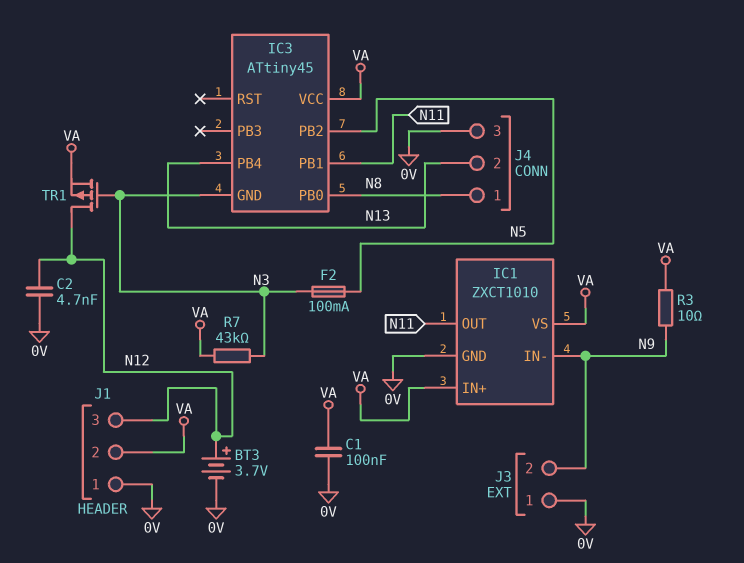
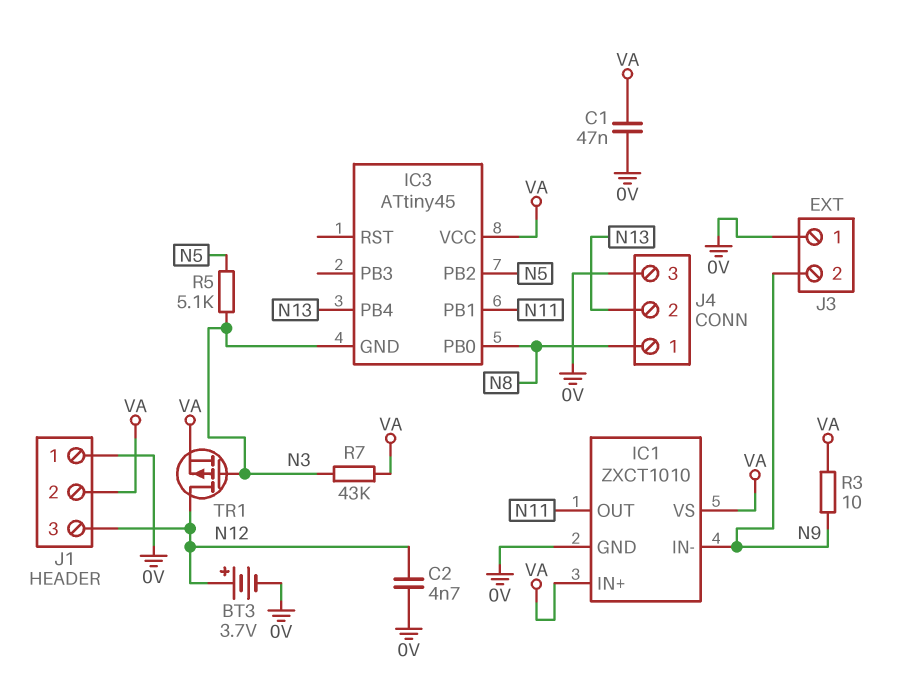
C1: 100nF (0V, VA) -> 47nF (0V, VA)
F2: 100mA (N3, N5) -> none
R5: none -> 5.1k (N3, N5)

